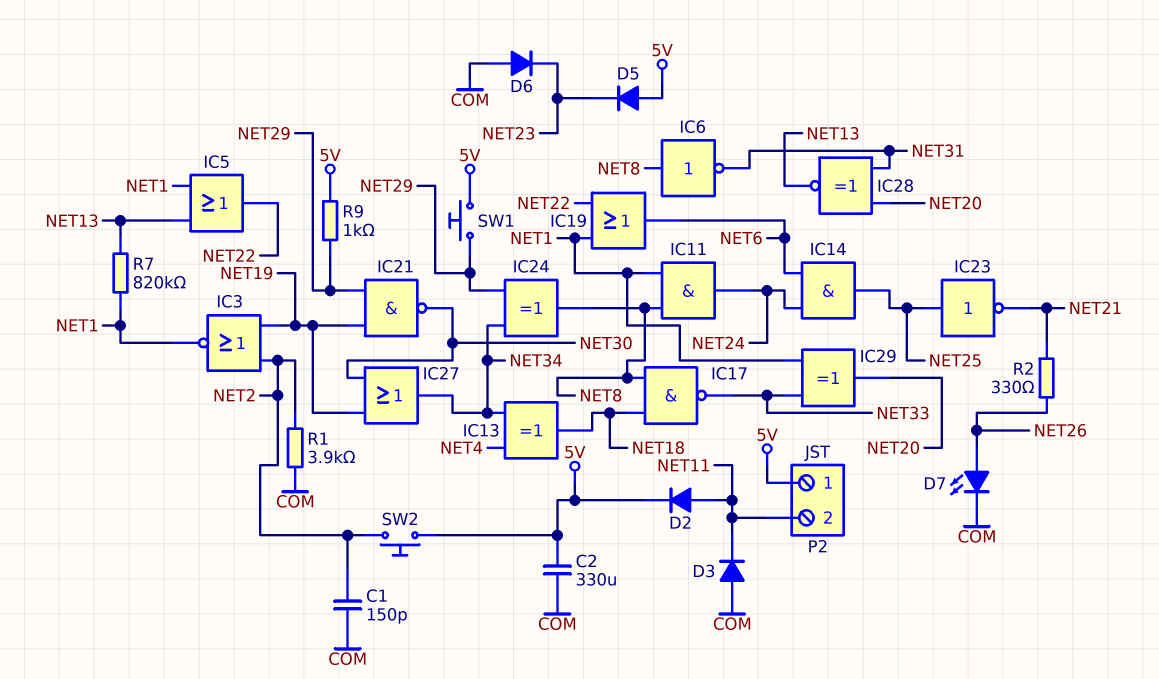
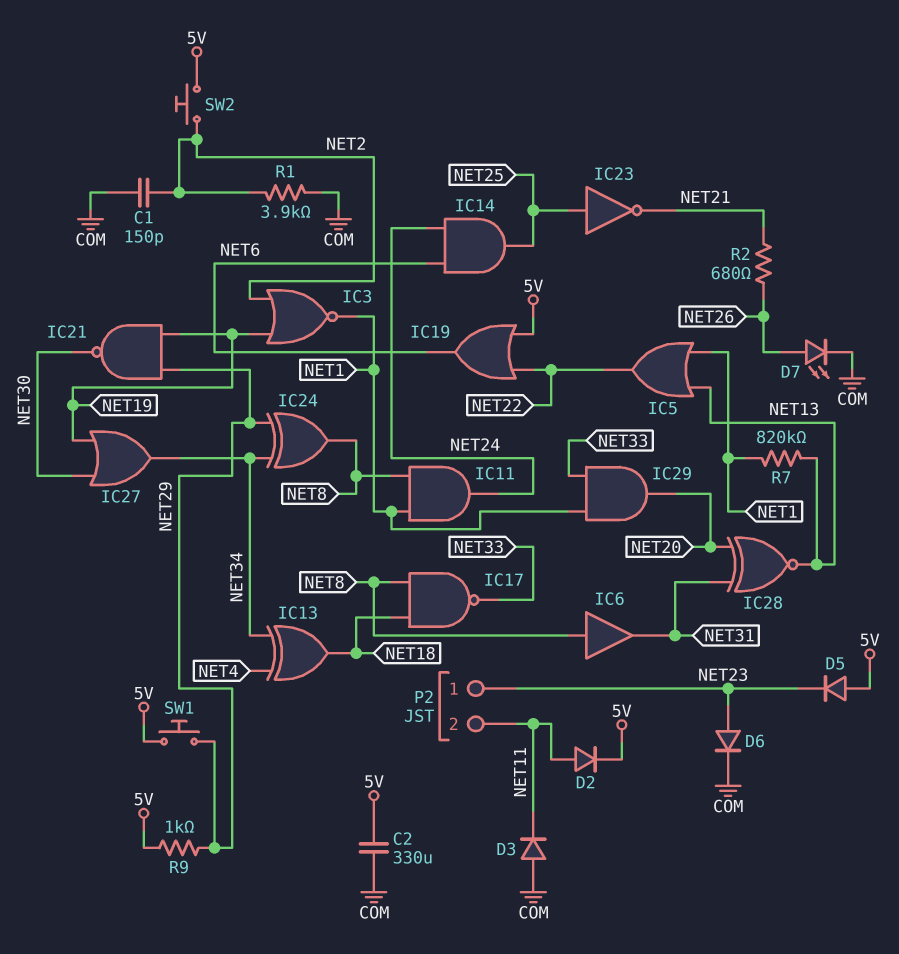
D6: diode (A COM, K NET23) -> diode (A NET23, K COM)
IC6: NOT (in NET8, out NET31) -> buffer (in NET8, out NET31)
IC19: OR (in NET1, in NET22, out NET6) -> OR (in 5V, in NET22, out NET6)
IC29: XOR (in NET1, in NET33, out NET20) -> AND (in NET1, in NET33, out NET20)
P2 pin 1: 5V -> NET23
R2: 330 (NET21, NET26) -> 680 (NET21, NET26)

